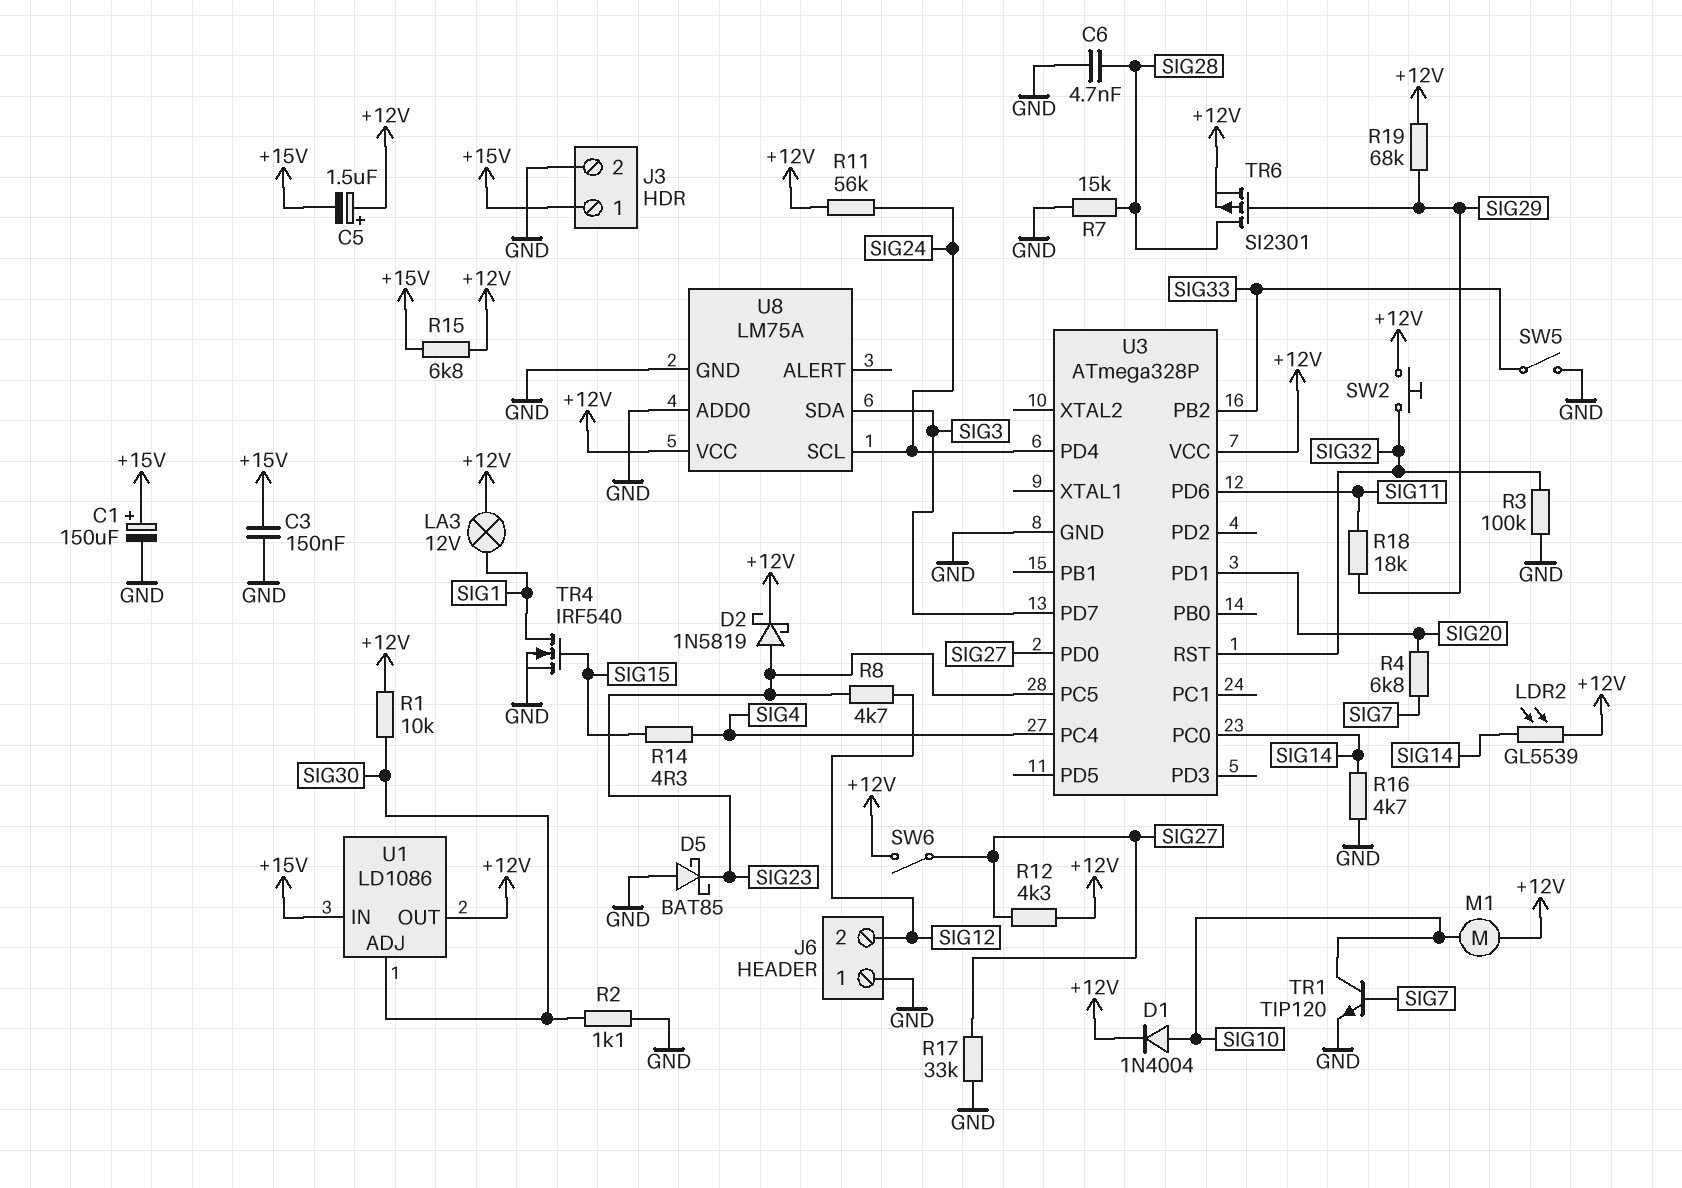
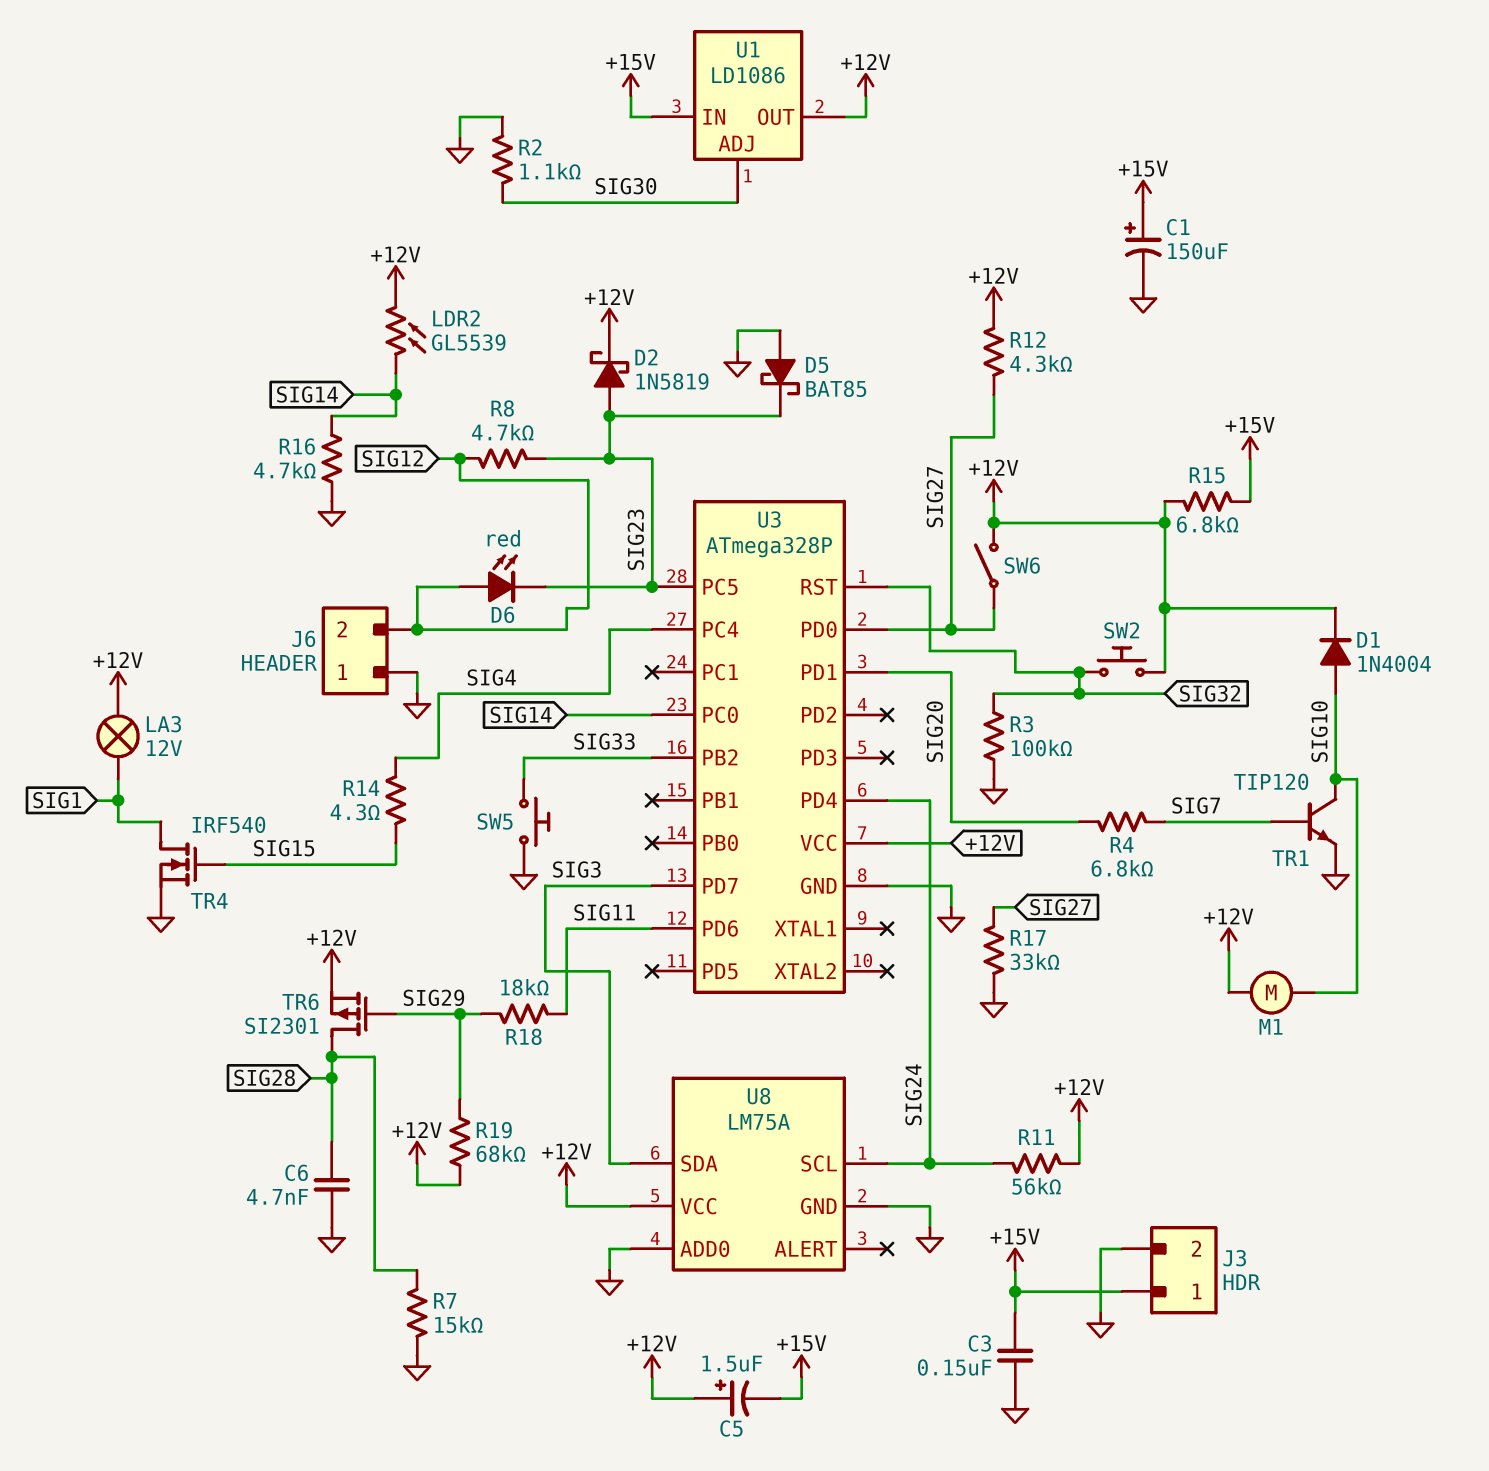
D6: none -> LED red (A SIG12, K SIG23)
R1: 10k (+12V, SIG30) -> none
SW5: switch (GND, SIG33) -> button (GND, SIG33)

